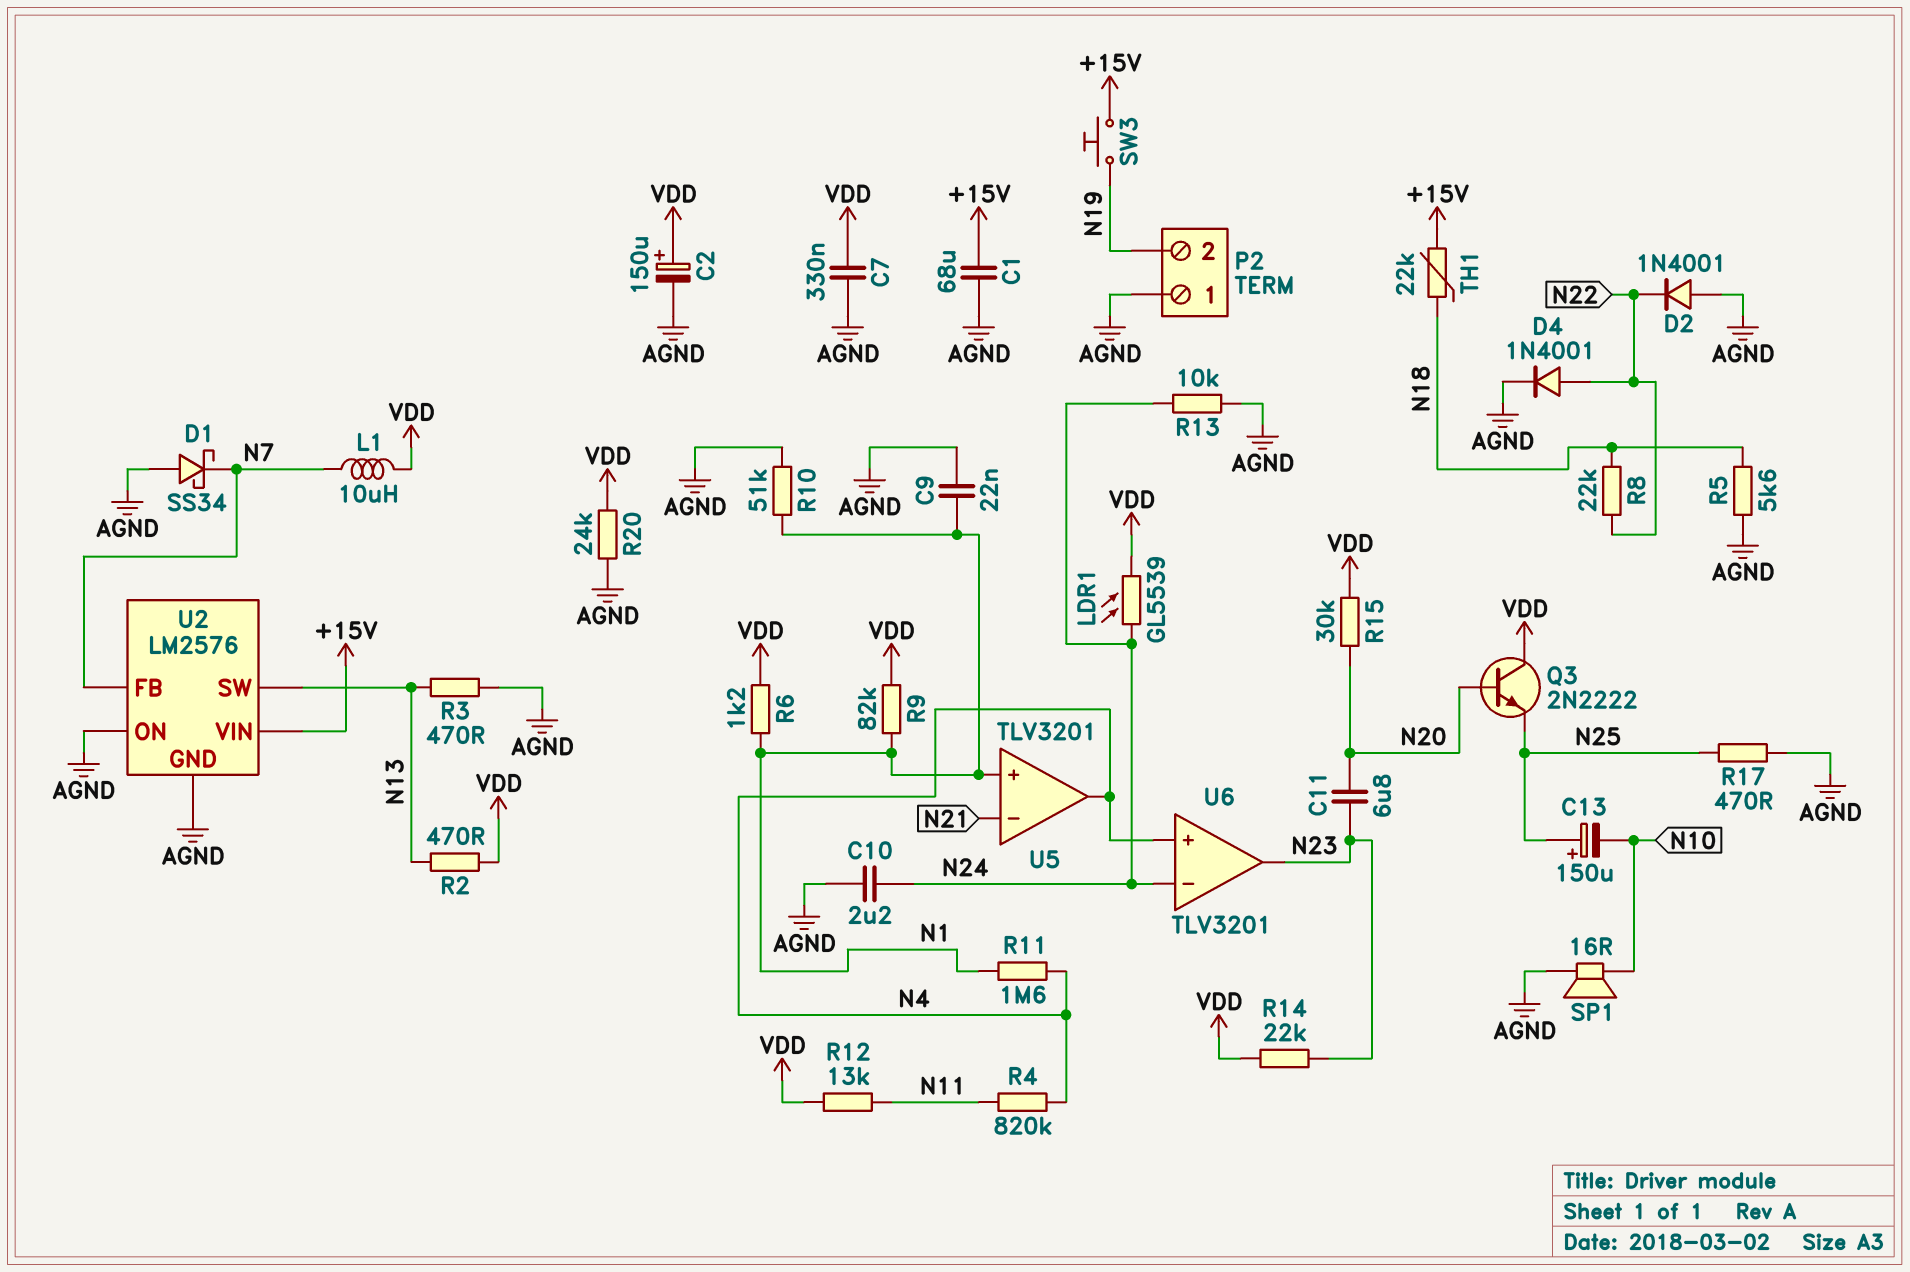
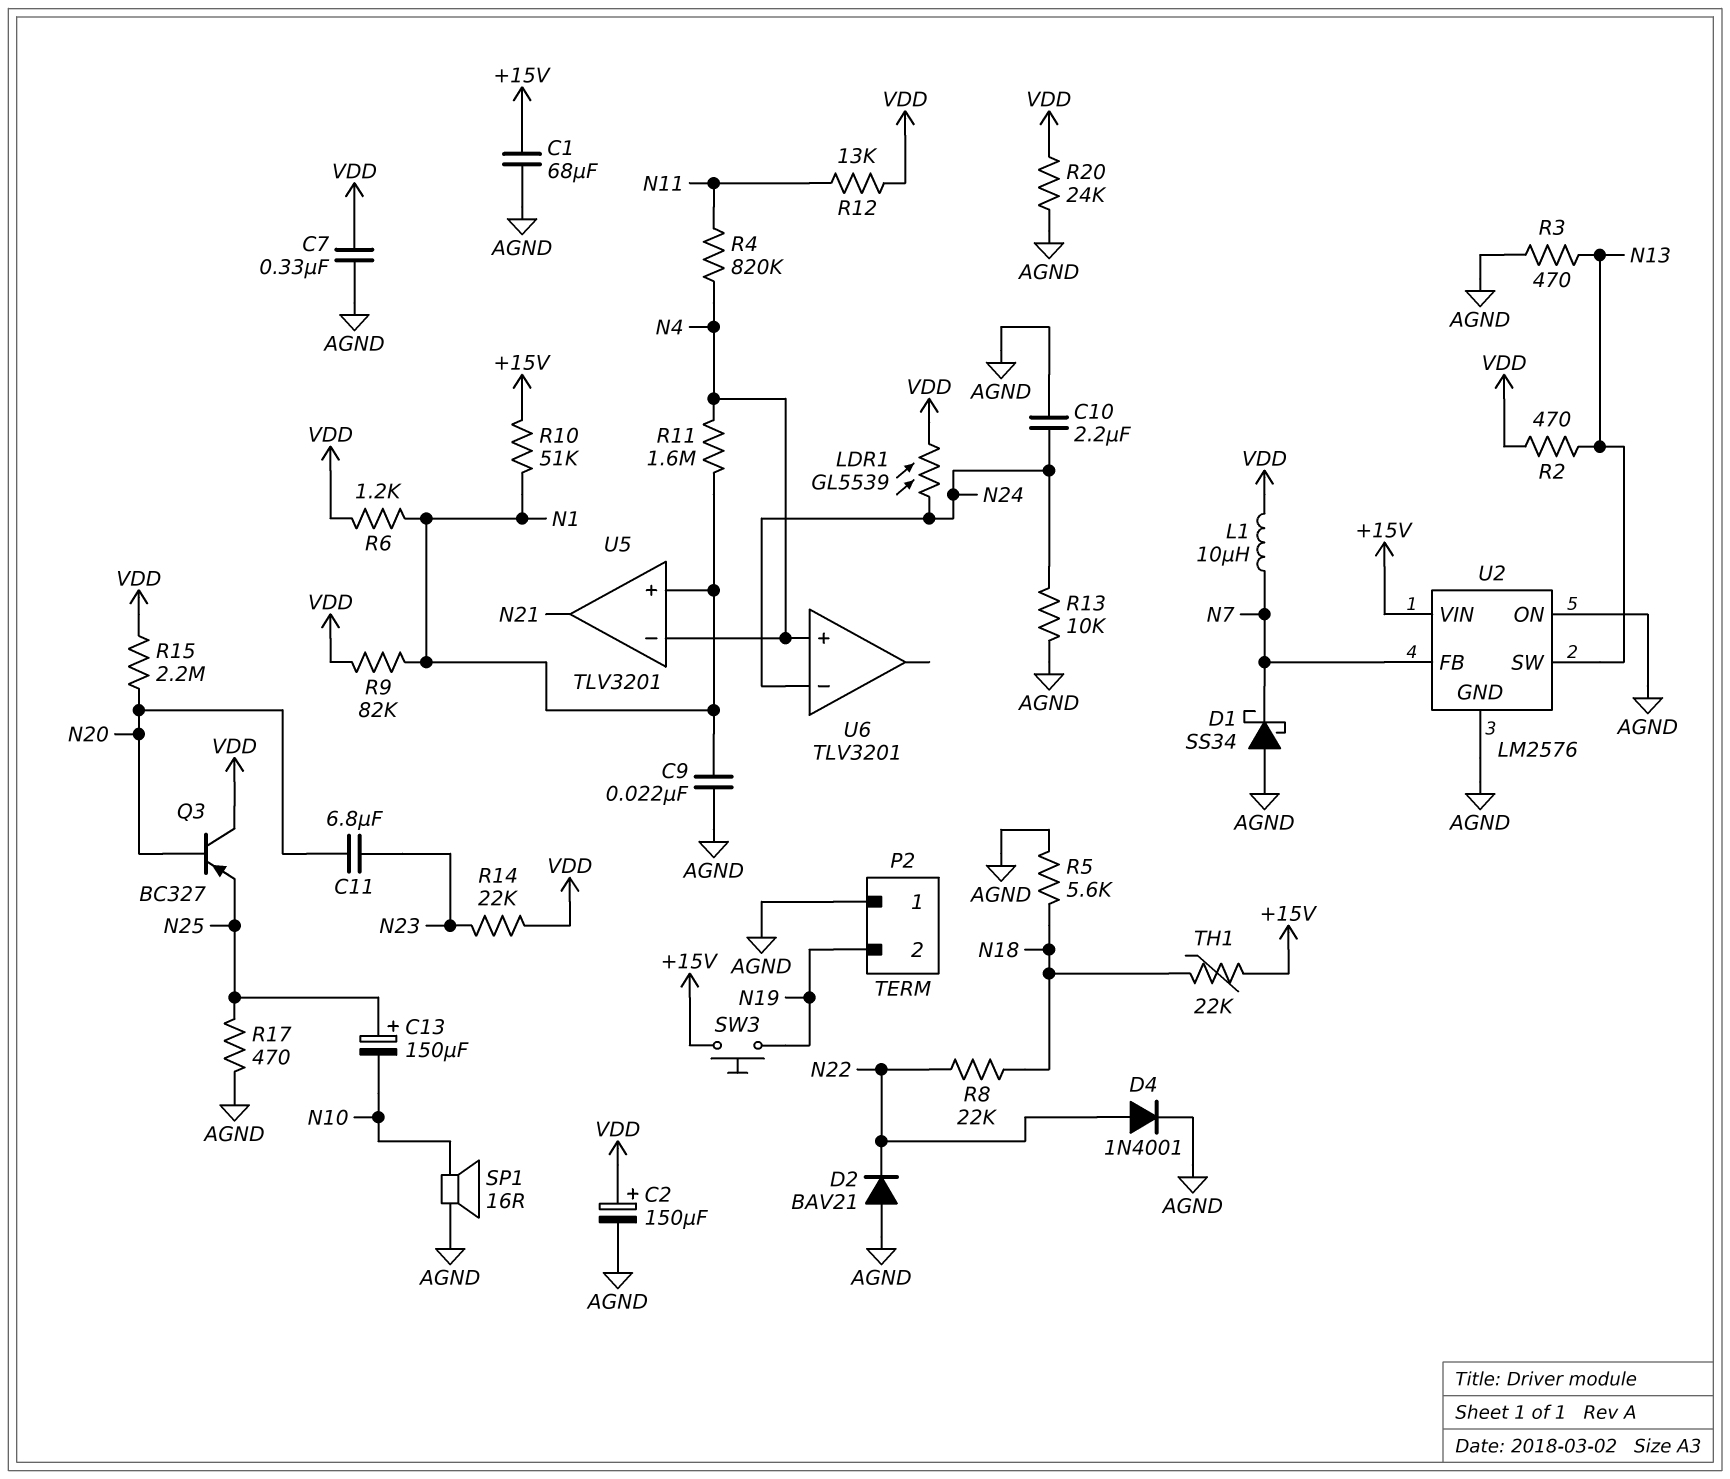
D2: diode 1N4001 (A AGND, K N22) -> diode BAV21 (A AGND, K N22)
Q3: NPN 2N2222 (B N20, C VDD, E N25) -> PNP BC327 (B N20, C VDD, E N25)
R10: 51k (AGND, N1) -> 51k (+15V, N1)
R15: 30k (N20, VDD) -> 2.2M (N20, VDD)
U5 pin in-: N21 -> N4
U5 pin out: N4 -> N21
U6 pin out: N23 -> none

